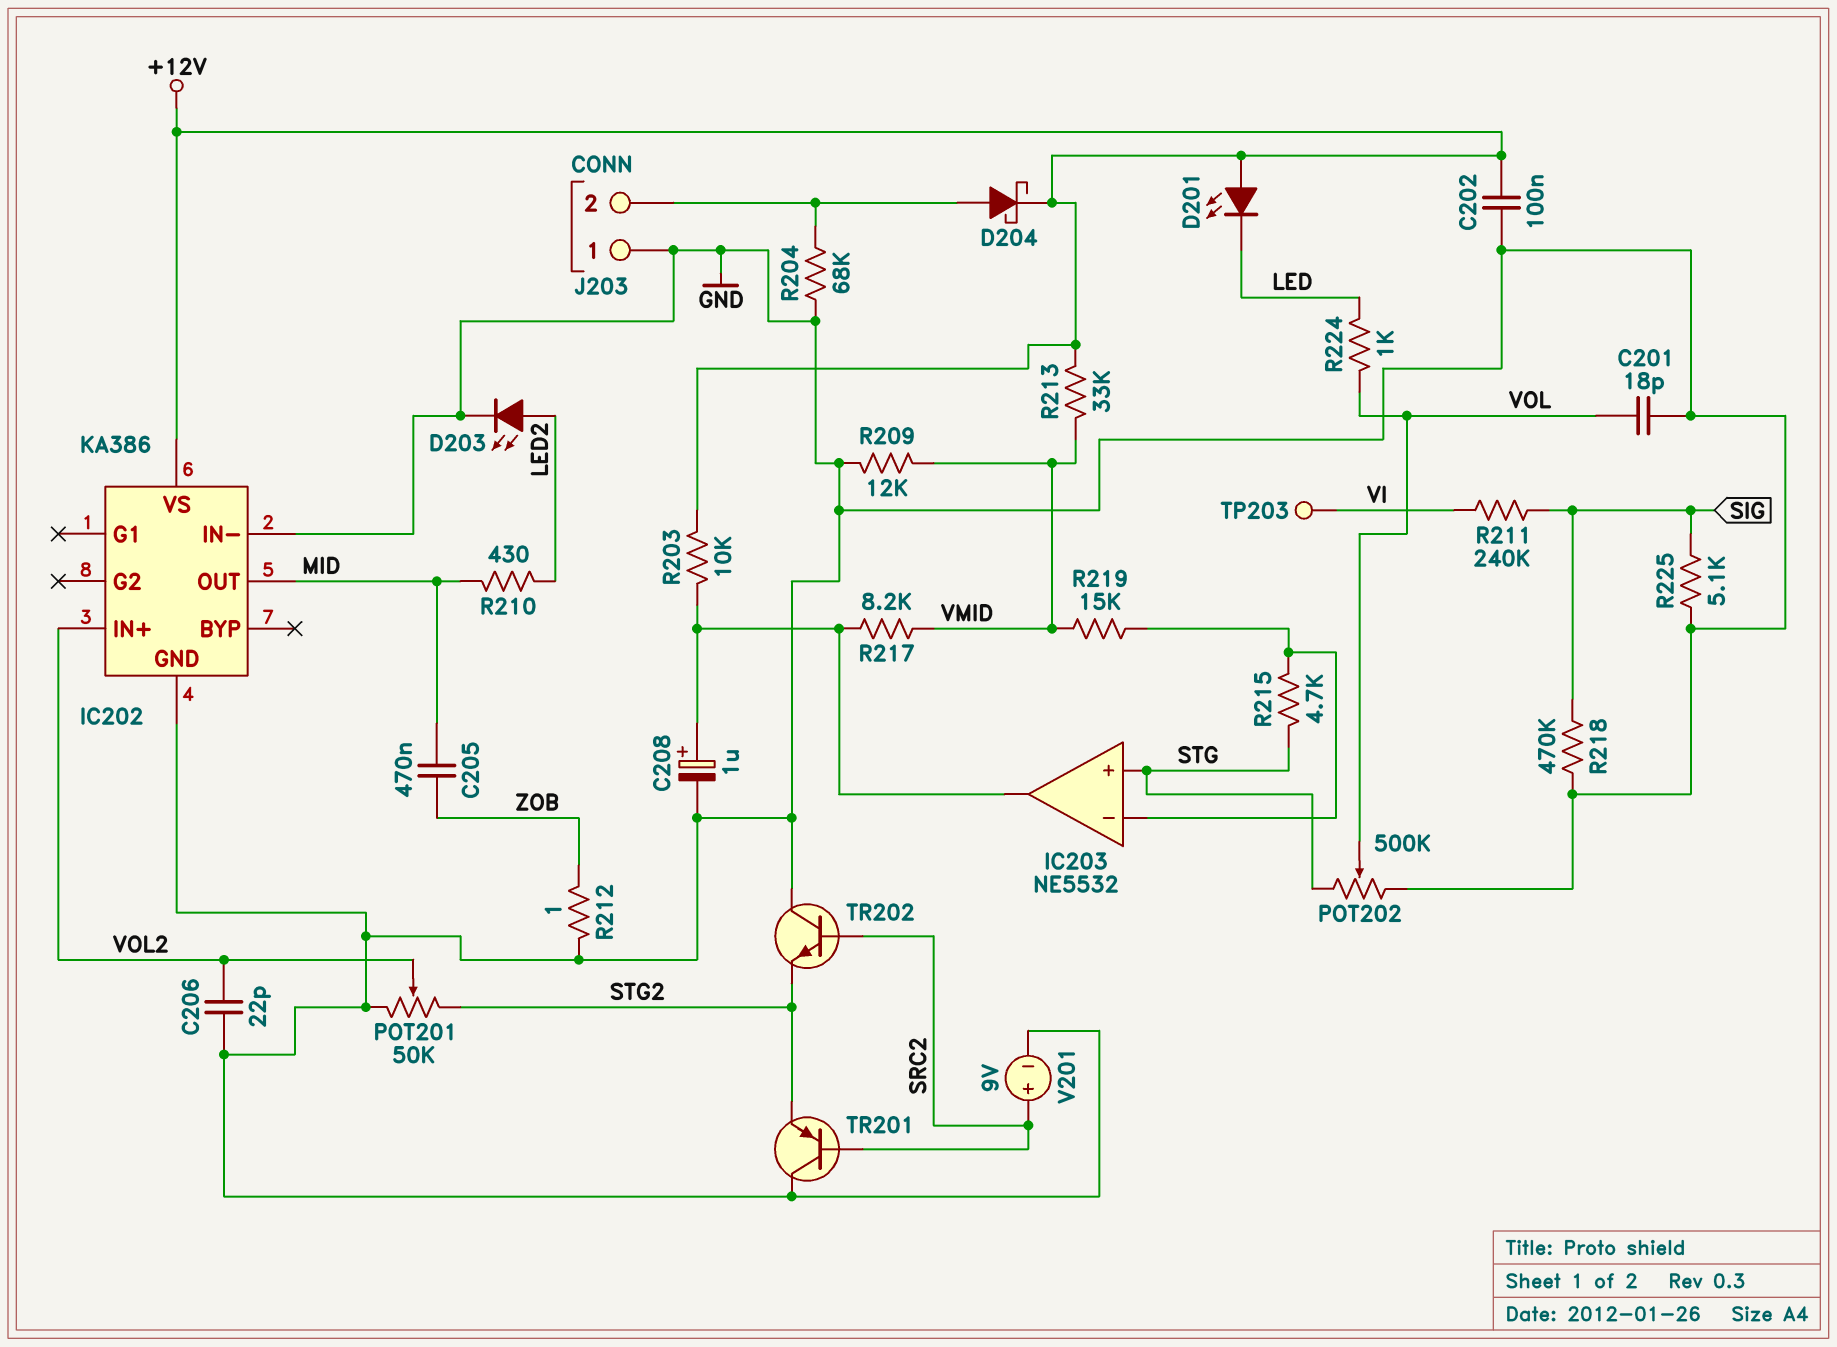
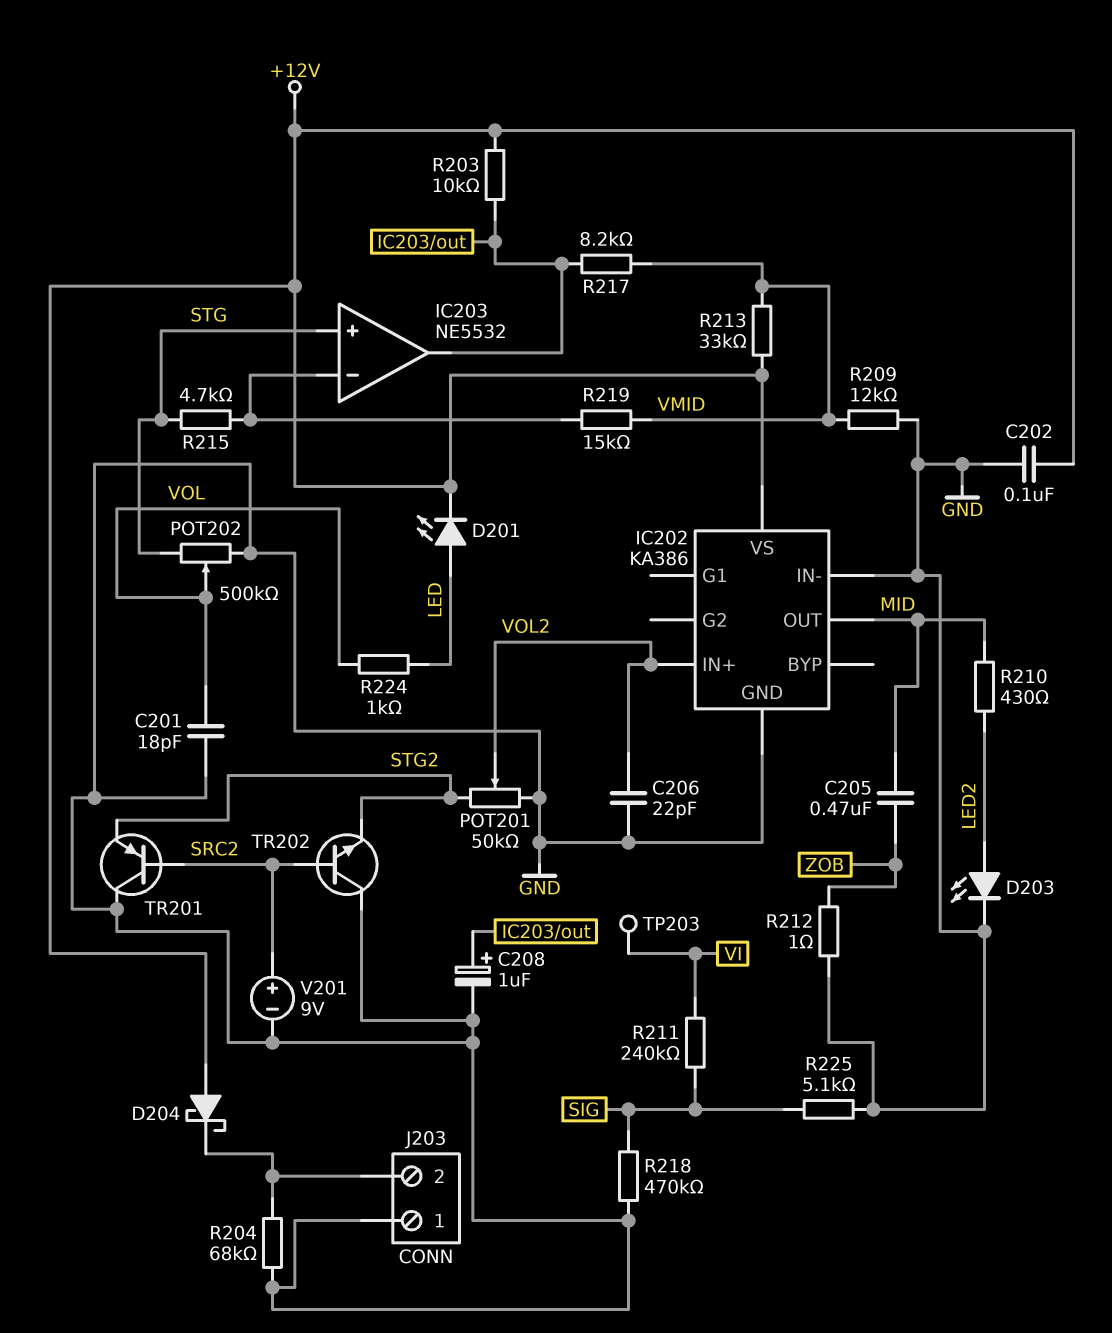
D201: LED (A +12V, K LED) -> LED (A LED, K +12V)
D204: schottky (A J203/2, K +12V) -> schottky (A +12V, K J203/2)

